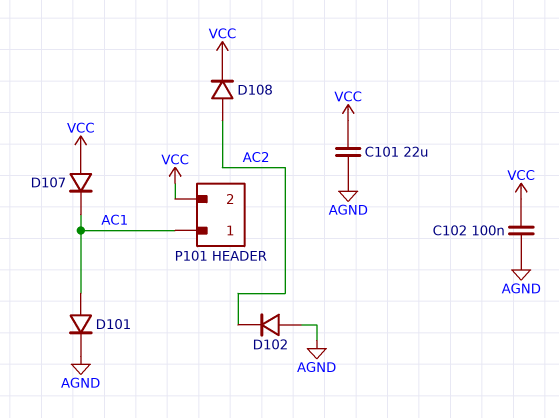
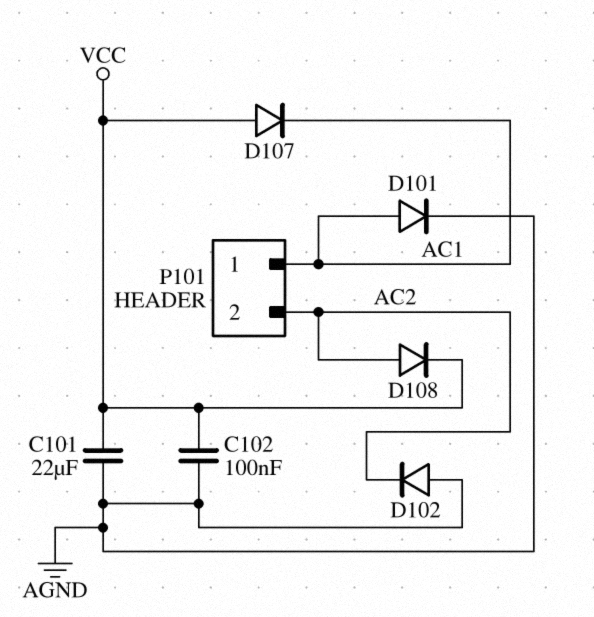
P101 pin 2: VCC -> AC2

